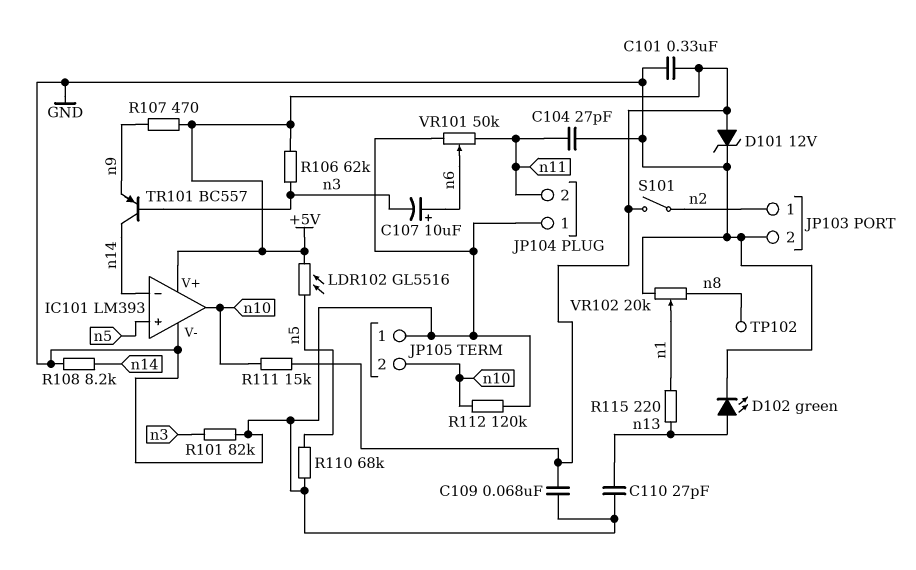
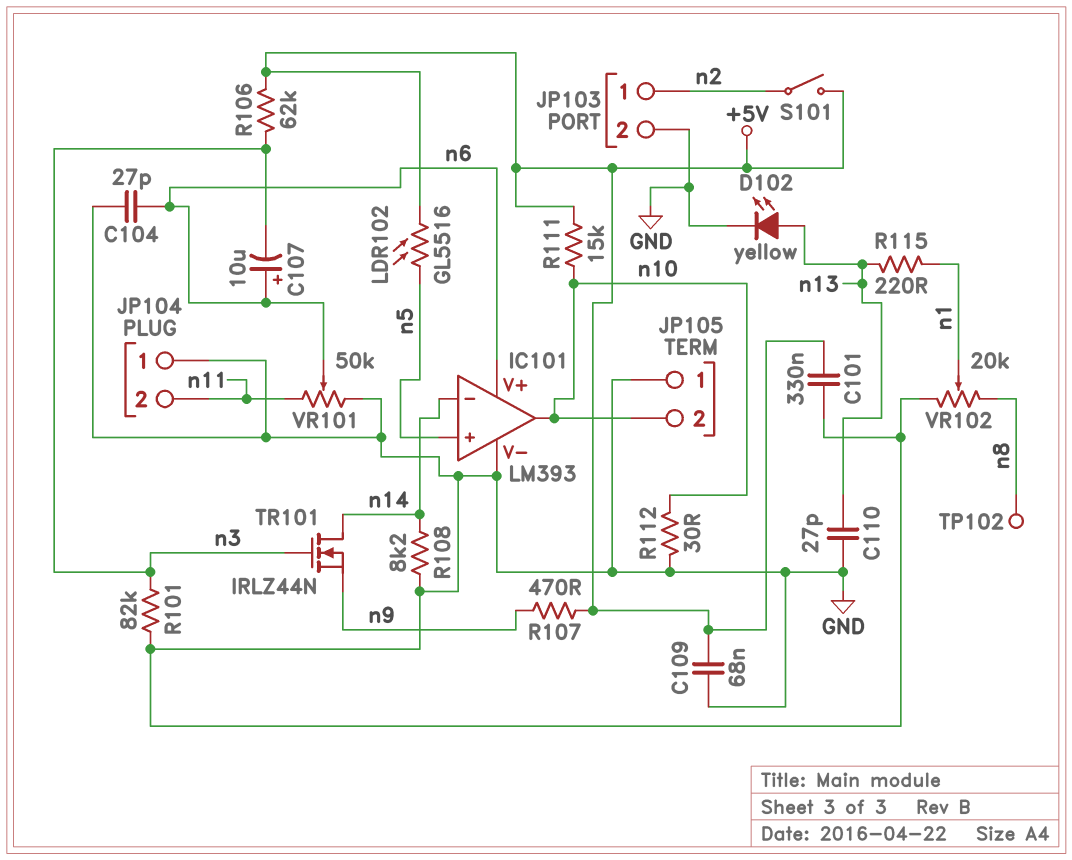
C104: 27pF (GND, n11) -> 27pF (GND, n6)
D101: zener 12V (A +5V, K GND) -> none
D102: LED green (A n13, K GND) -> LED yellow (A n13, K GND)
IC101 pin V+: +5V -> n6
R110: 68k (GND, n5) -> none
R112: 120k (GND, n10) -> 30 (GND, n10)
TR101: PNP BC557 (B n3, C n14, E n9) -> NMOS IRLZ44N (G n3, D n14, S n9)

